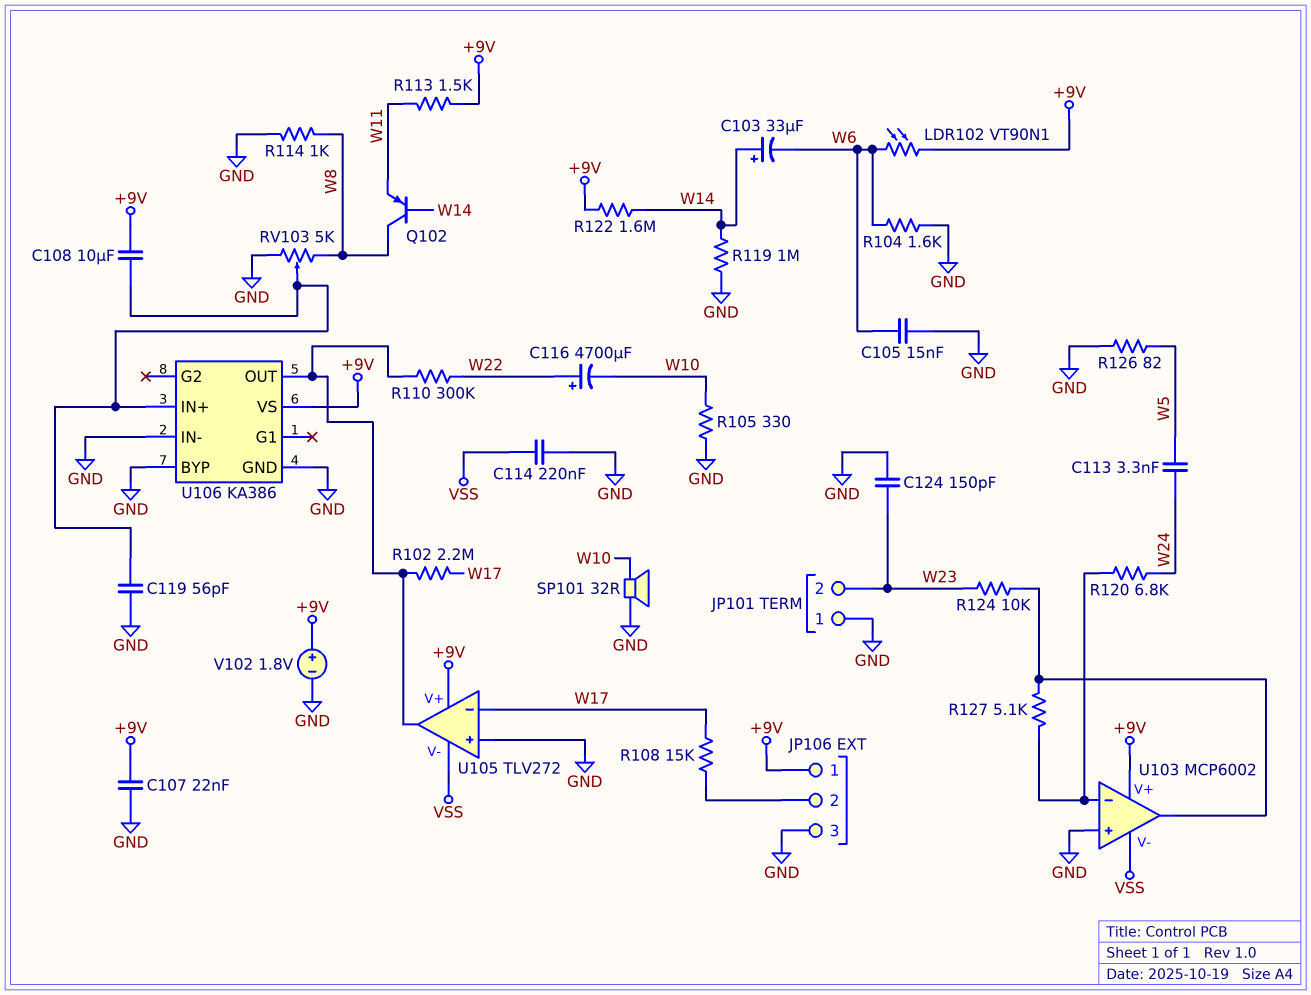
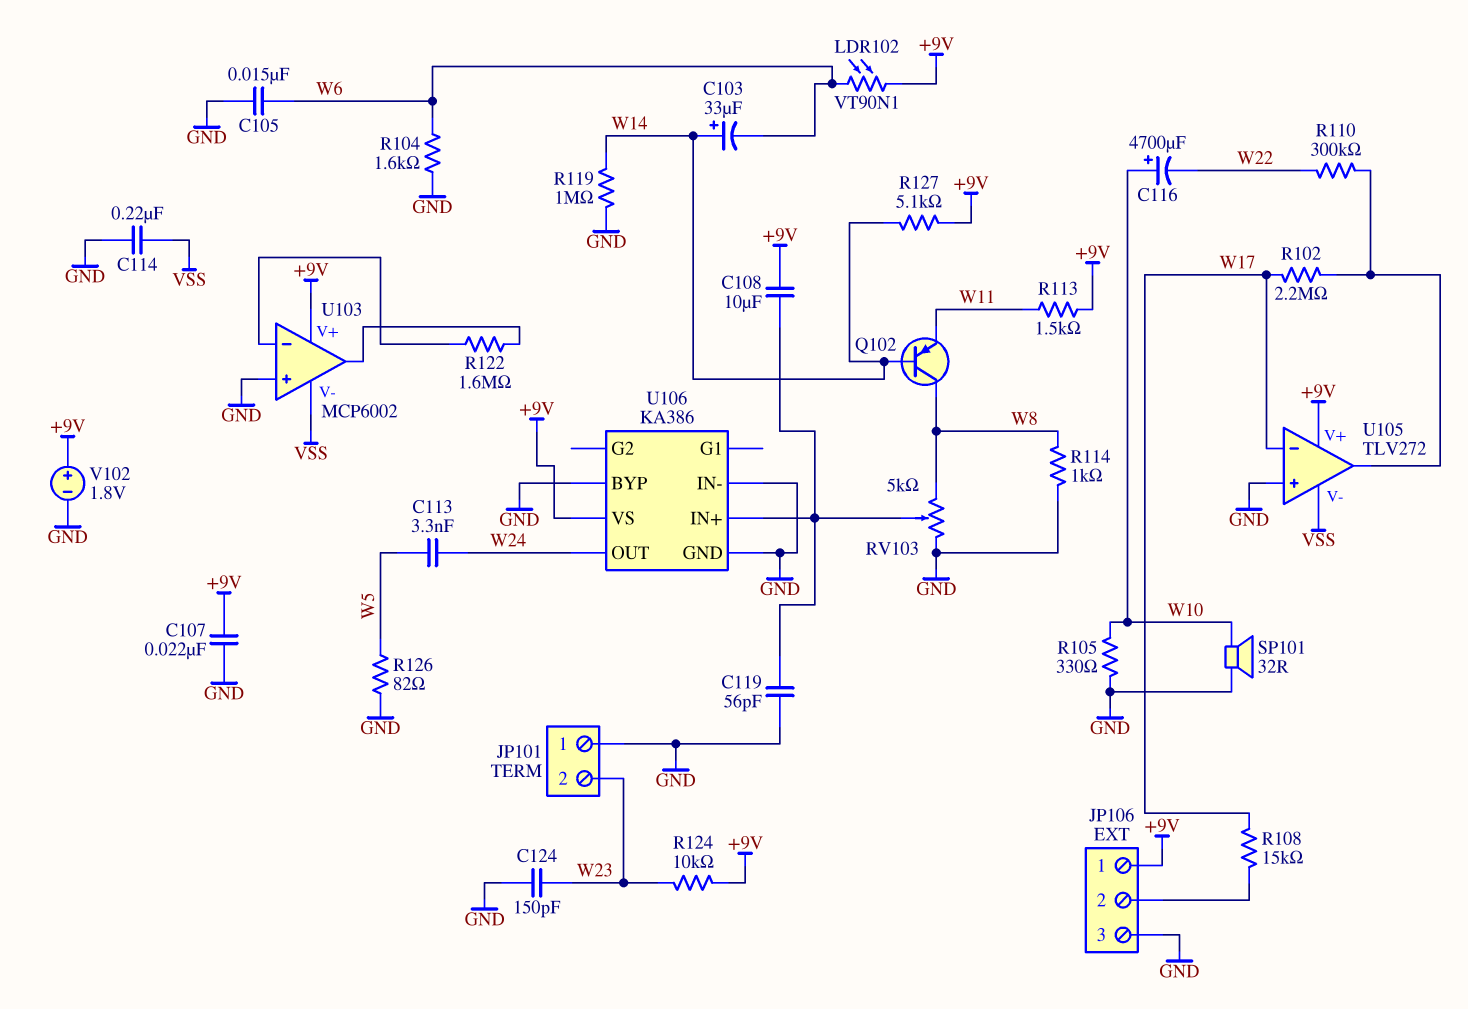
C116: 4700uF (plus W22, minus W10) -> 4700uF (plus W10, minus W22)
R120: 6.8k (U103/in-, W24) -> none
R122: 1.6M (+9V, W14) -> 1.6M (U103/in-, U103/out)
R124: 10k (U103/out, W23) -> 10k (+9V, W23)
R127: 5.1k (U103/in-, U103/out) -> 5.1k (+9V, W14)
U106 pin OUT: U105/out -> W24

